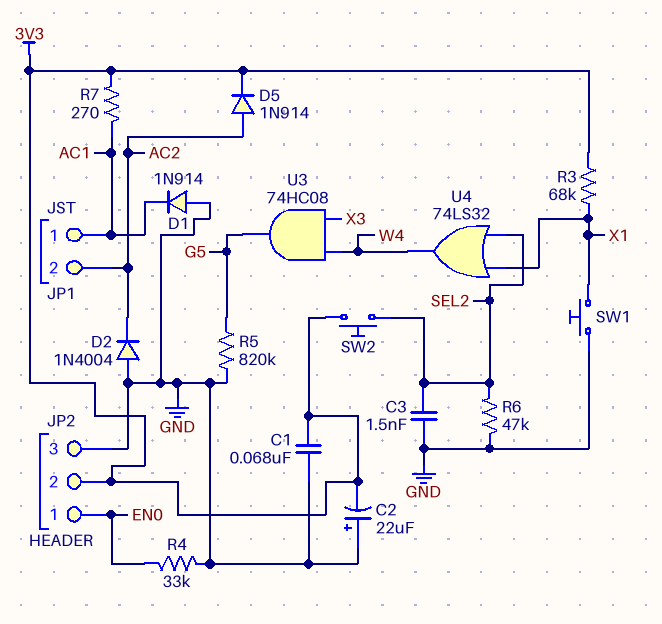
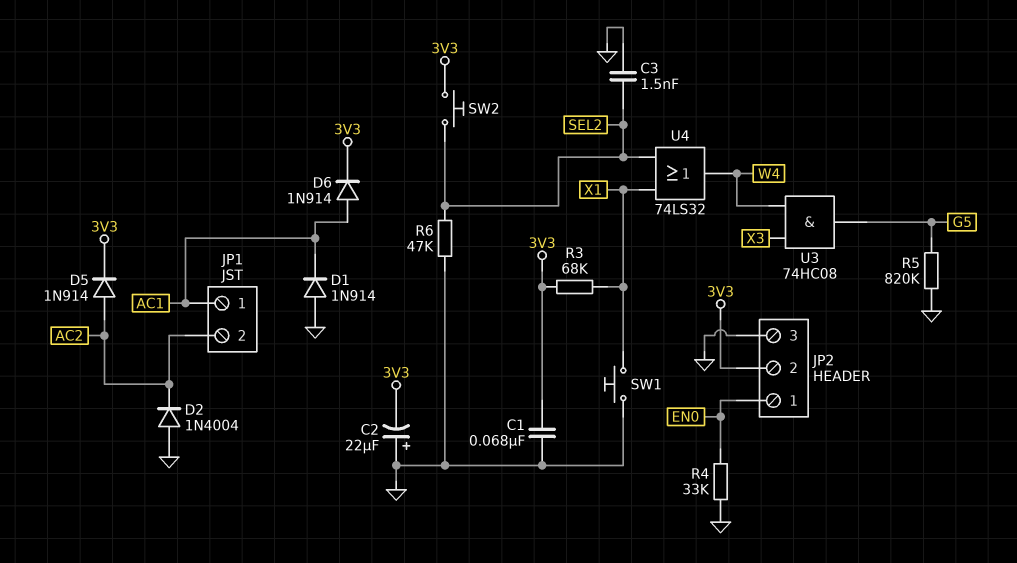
D6: none -> diode 1N914 (A AC1, K 3V3)
R7: 270 (3V3, AC1) -> none

